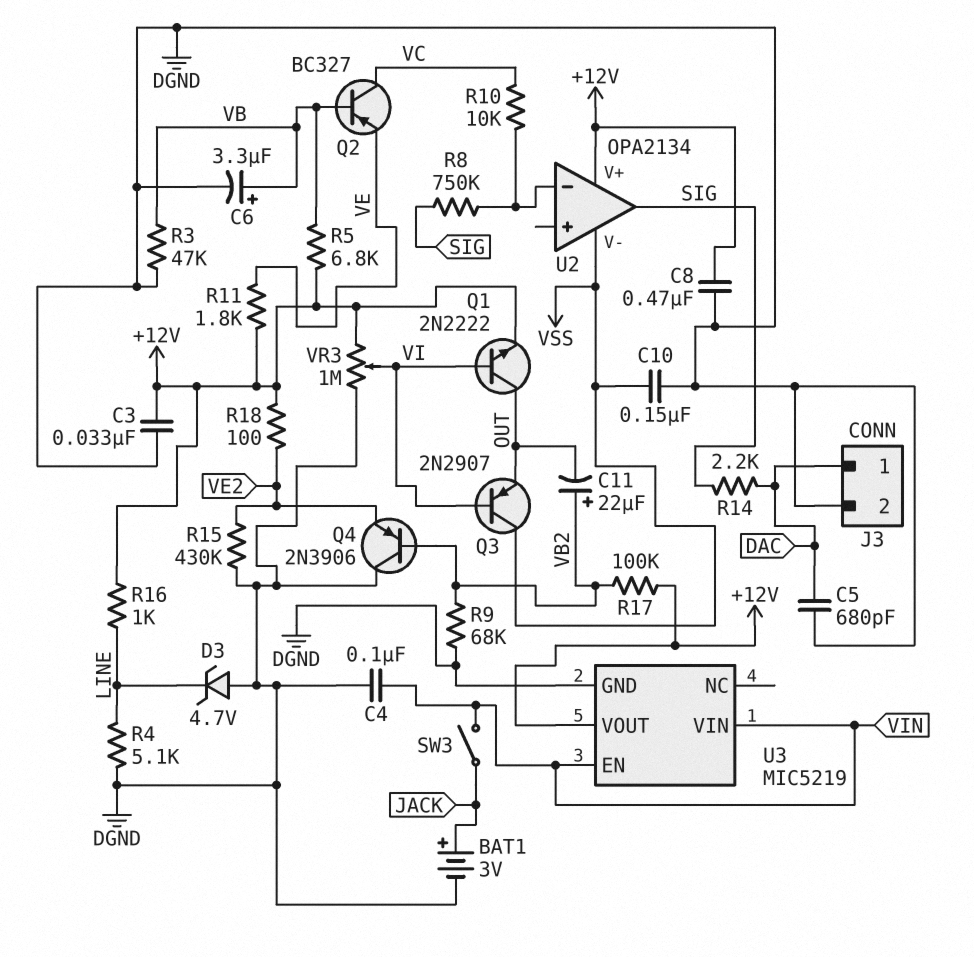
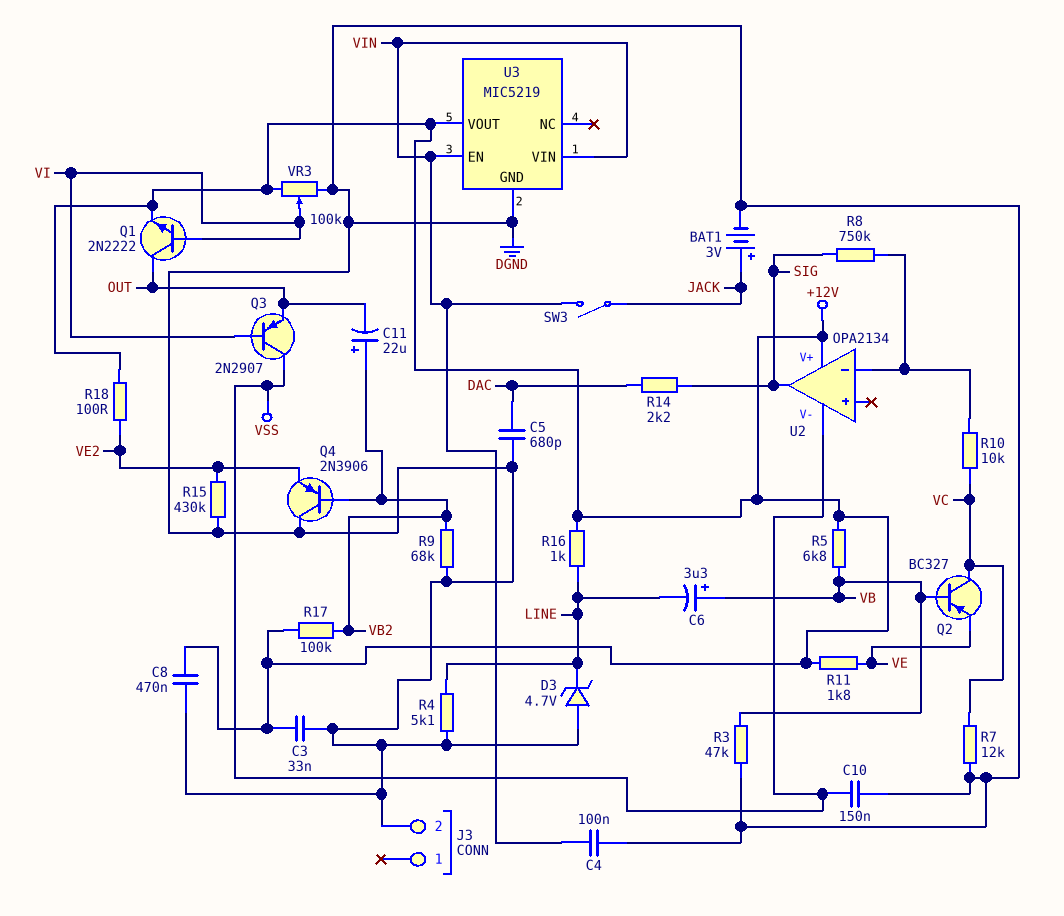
C6: 3.3uF (plus VB, minus DGND) -> 3.3uF (plus VB, minus LINE)
J3 pin 1: DAC -> none
R7: none -> 12k (DGND, VC)
VR3: 1M (+12V, DGND, wiper VI) -> 100k (+12V, DGND, wiper VI)

